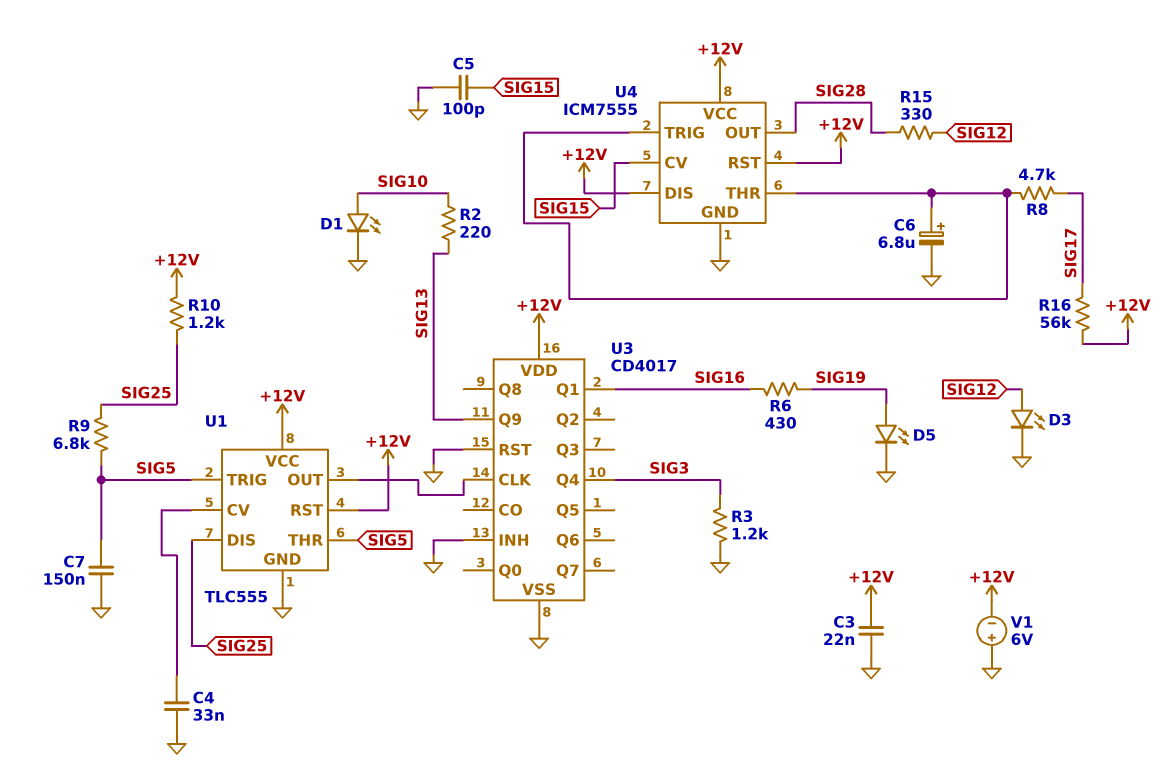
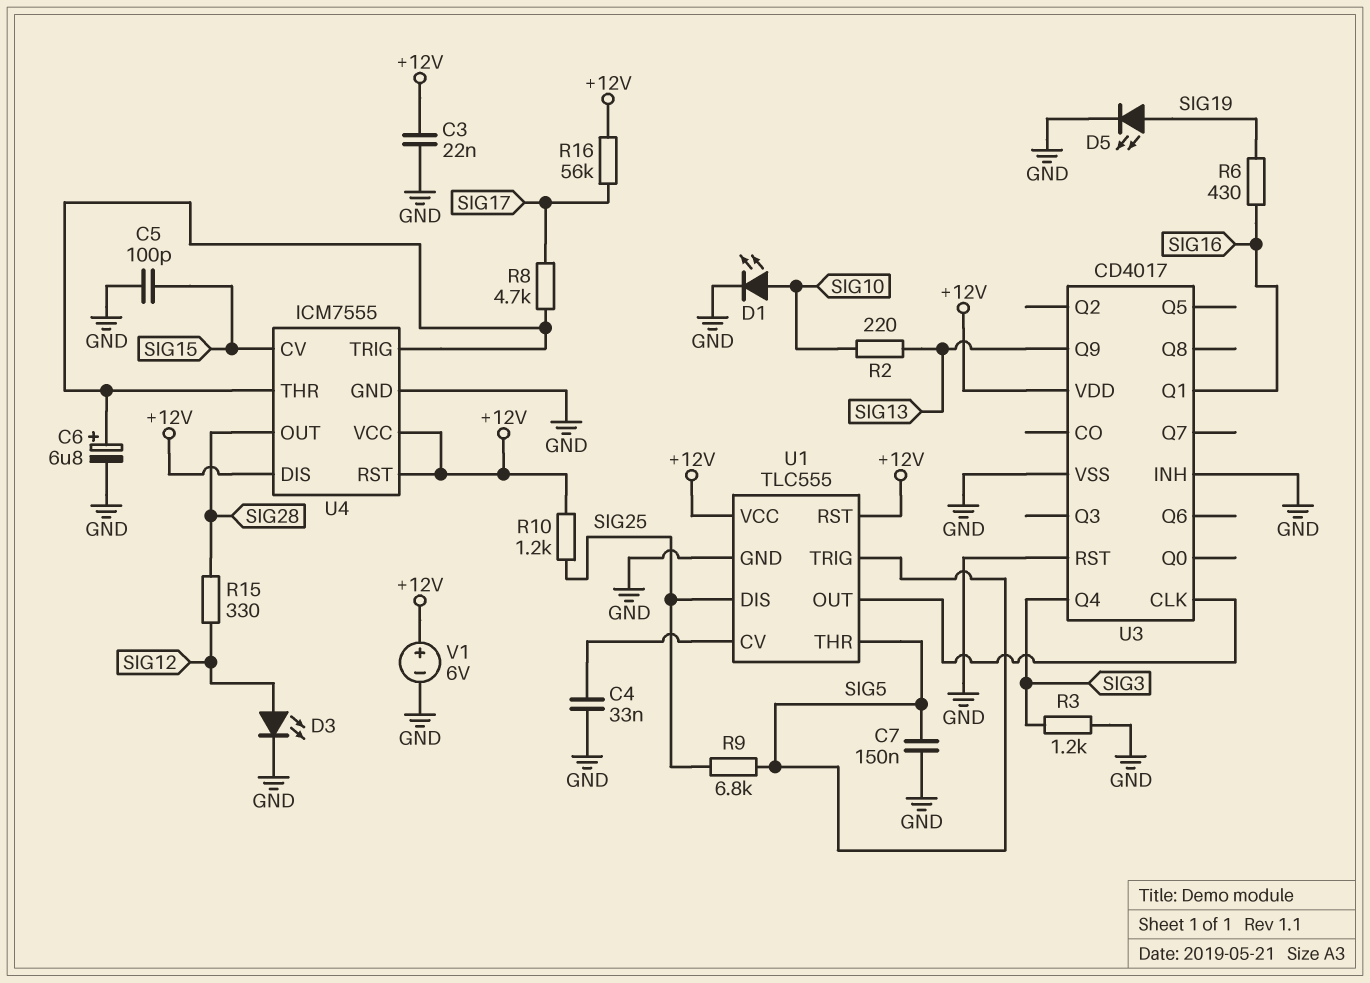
V1: 6V (plus GND, minus +12V) -> 6V (plus +12V, minus GND)

